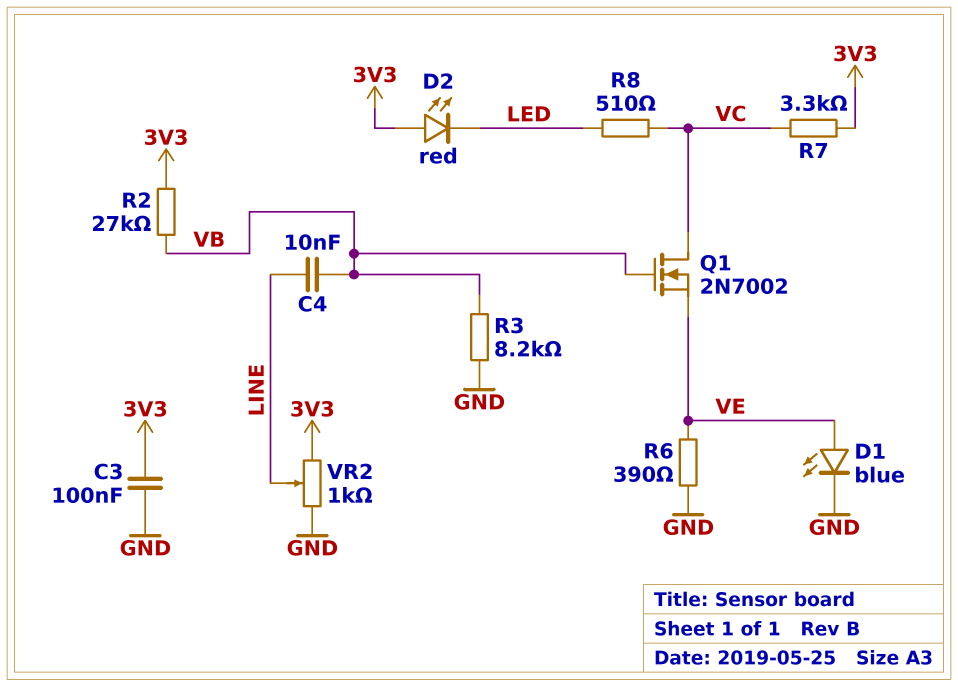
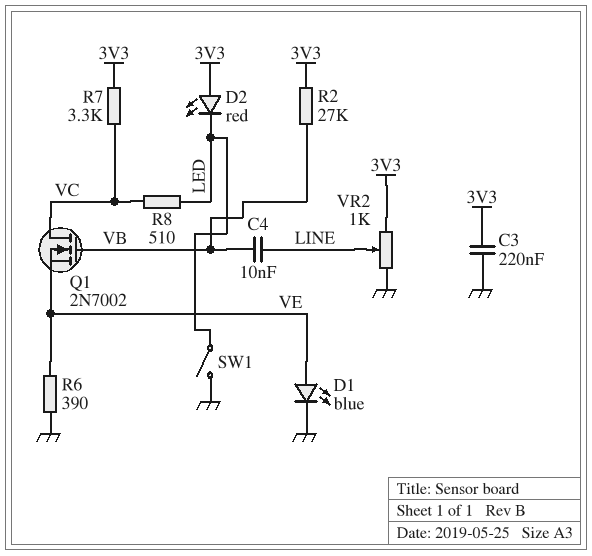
C3: 100nF (3V3, GND) -> 220nF (3V3, GND)
R3: 8.2k (GND, VB) -> none
SW1: none -> switch (GND, LED)

